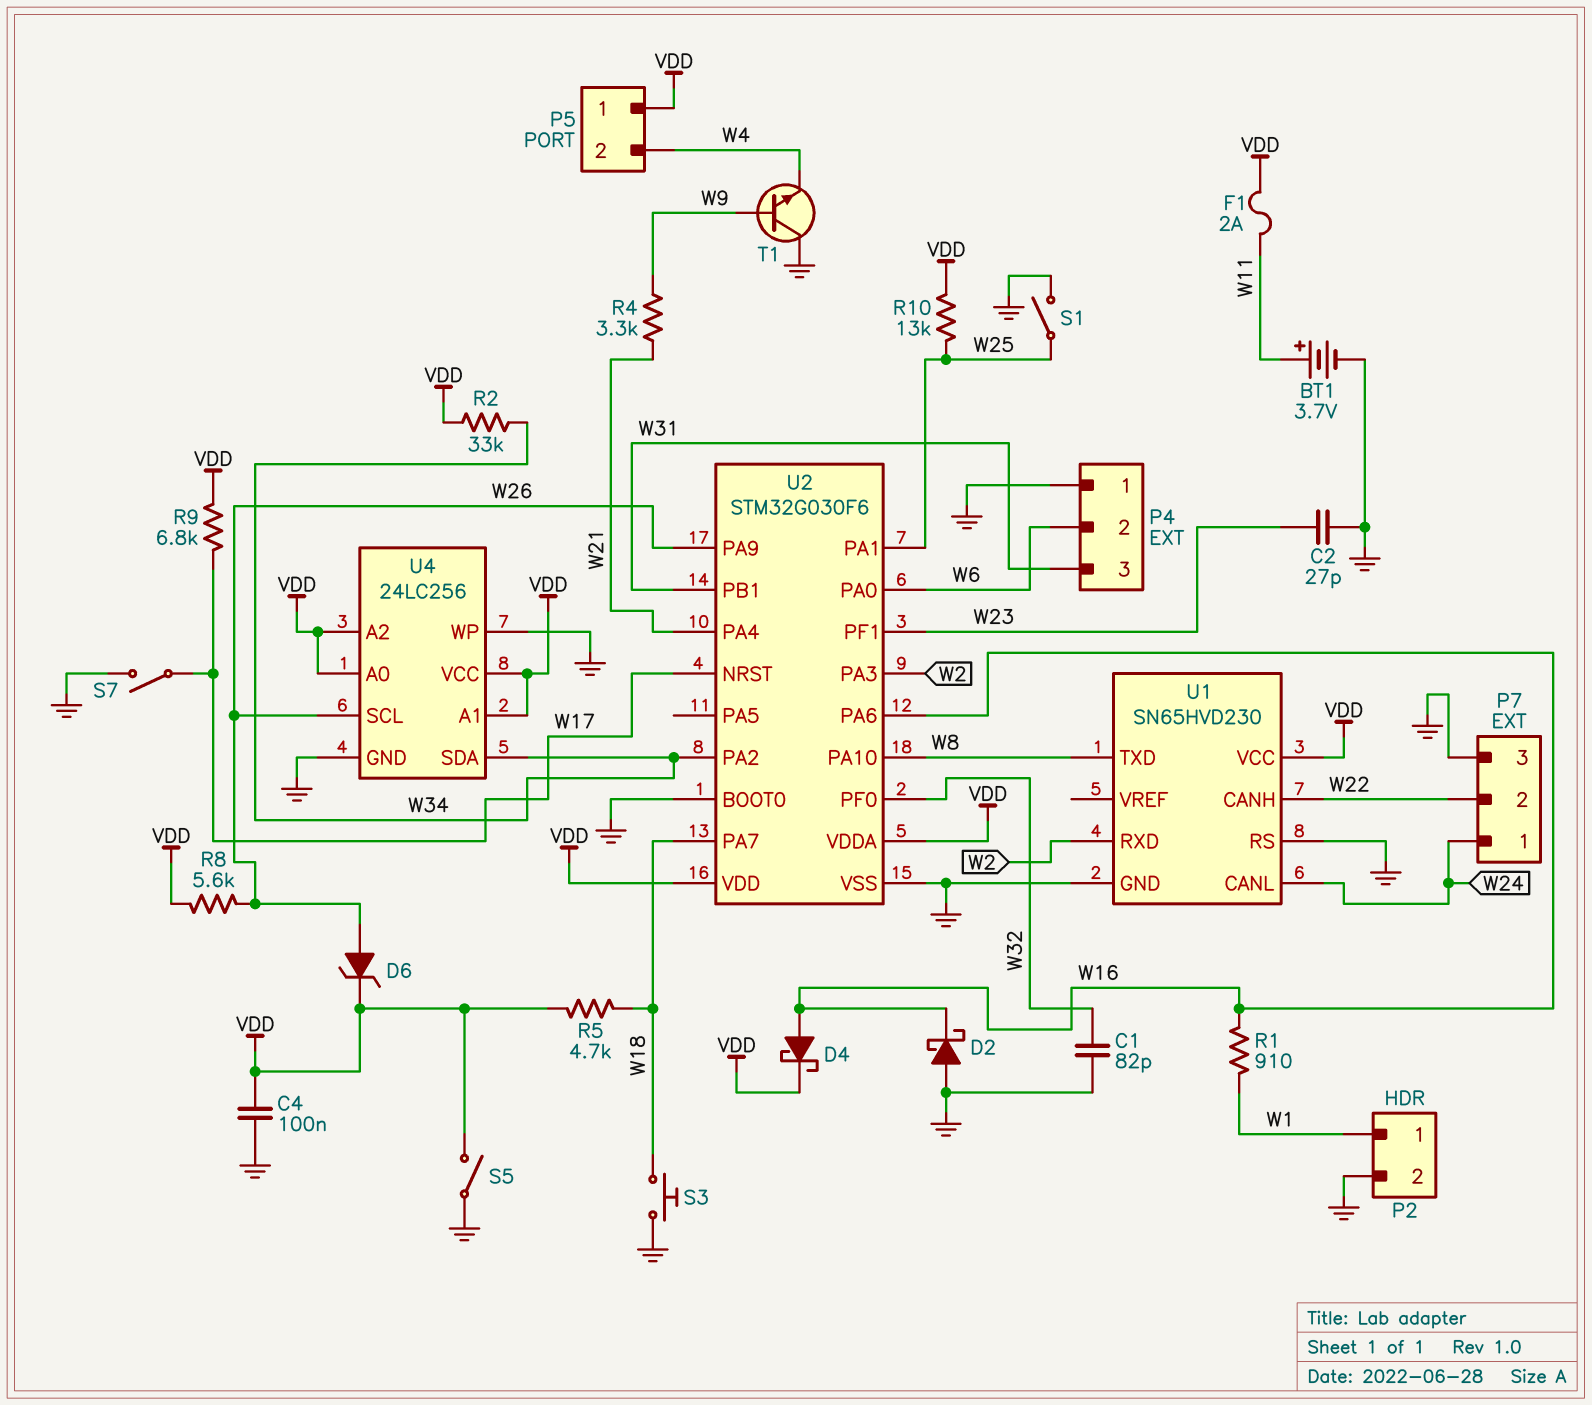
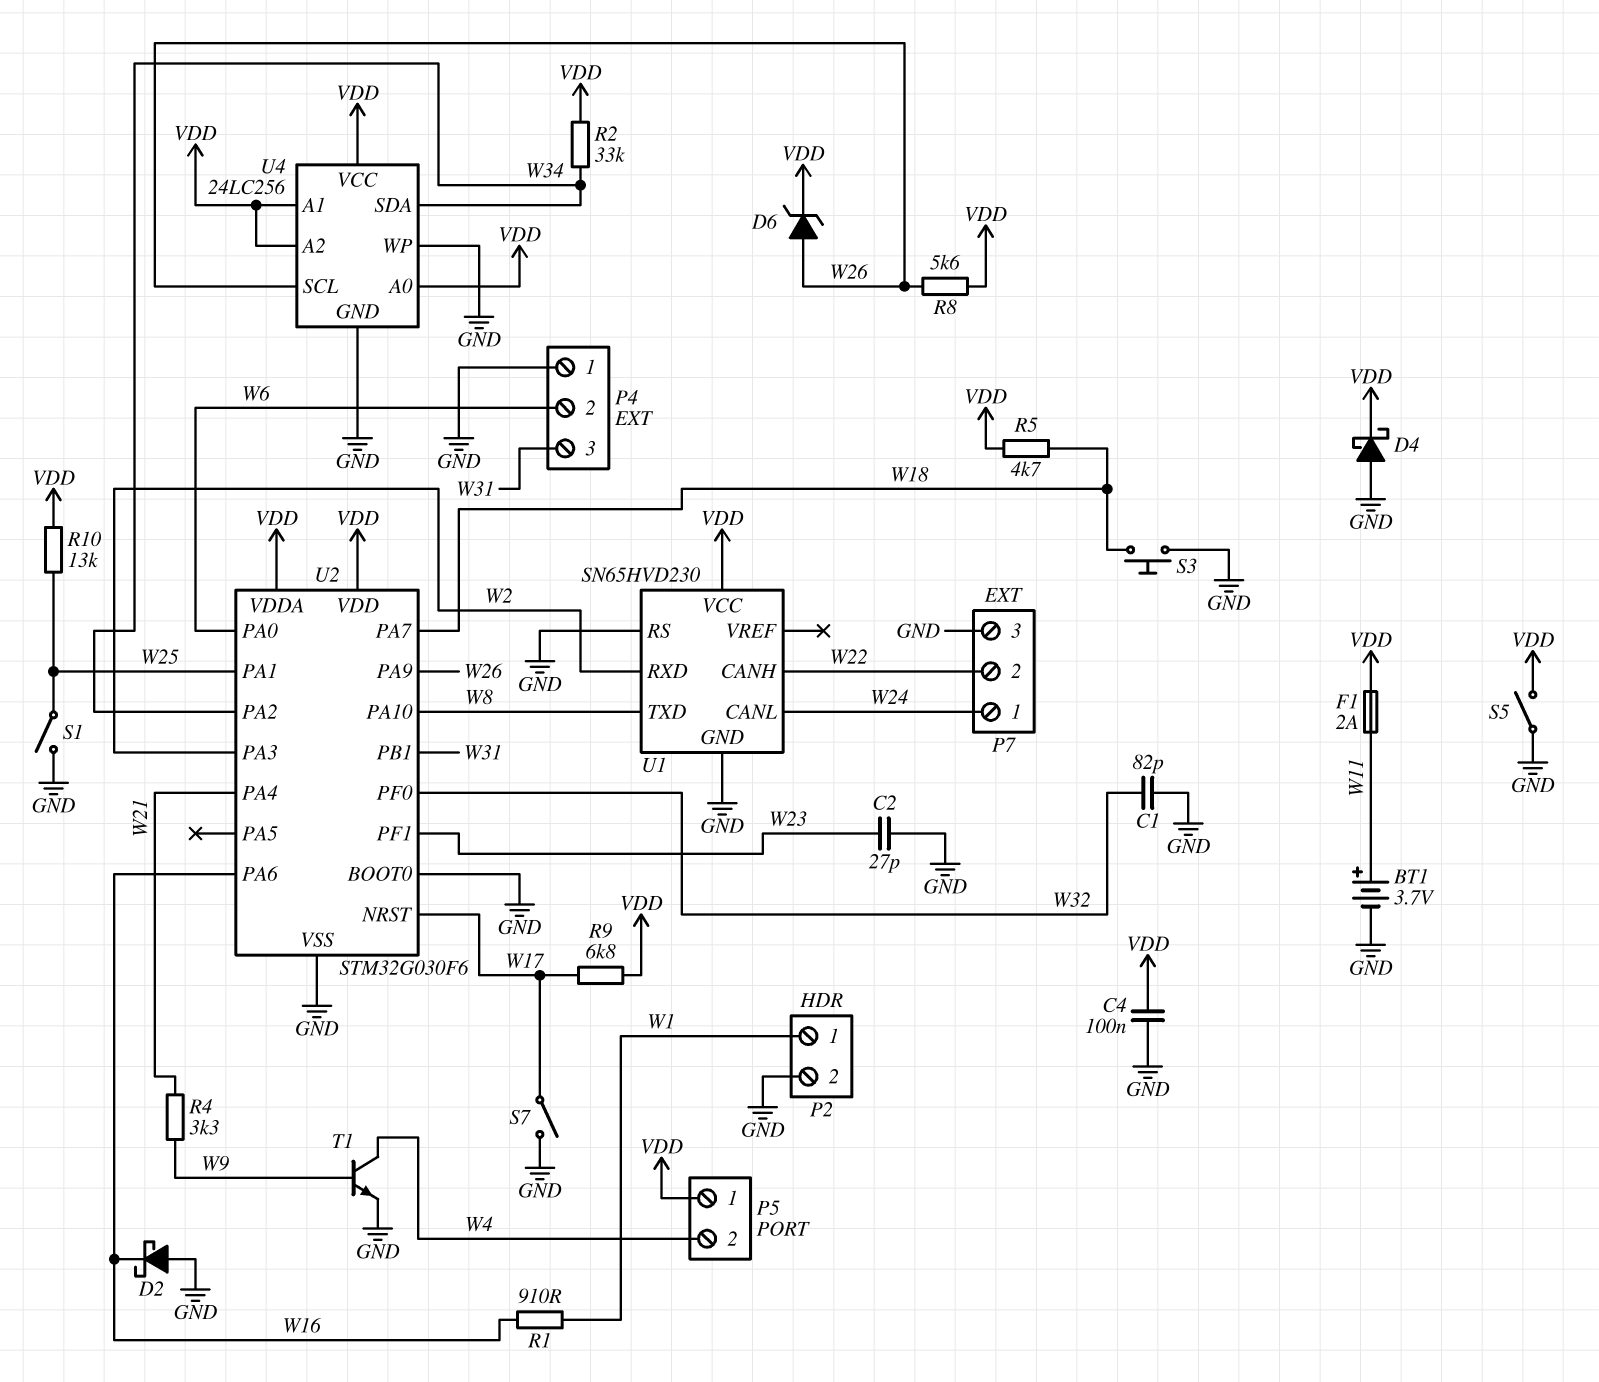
D4: schottky (A W16, K VDD) -> schottky (A GND, K VDD)
T1: NPN (B W9, C GND, E W4) -> NPN (B W9, C W4, E GND)

